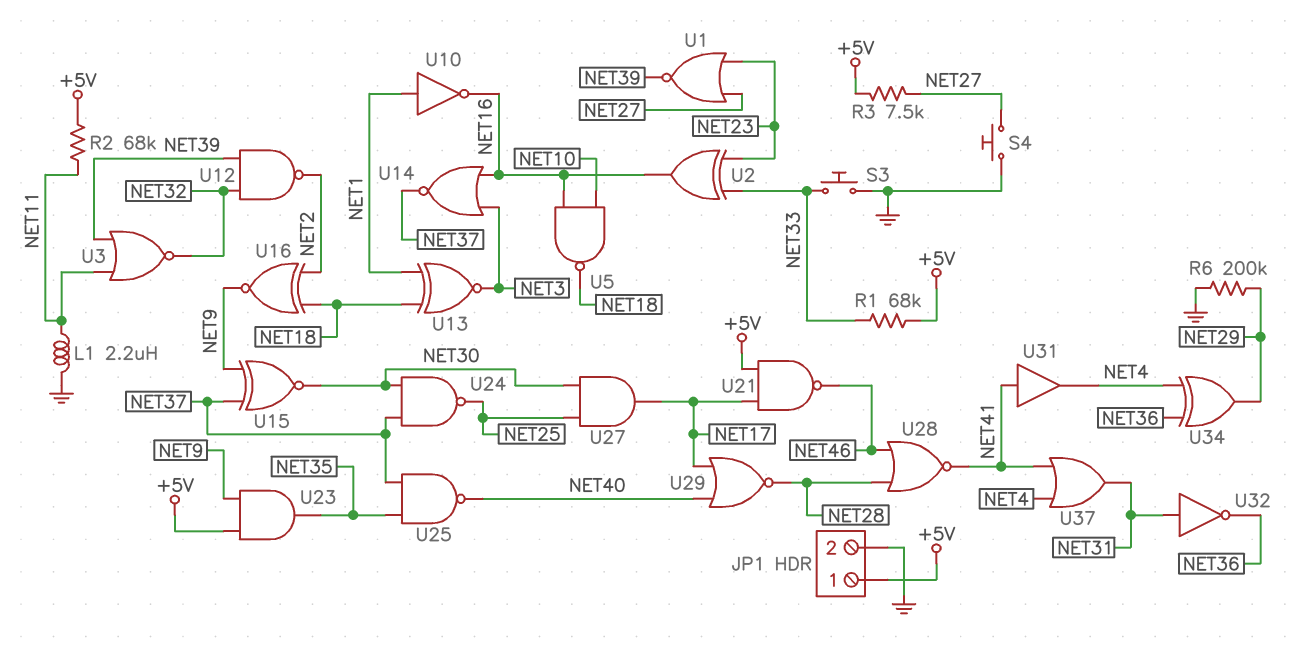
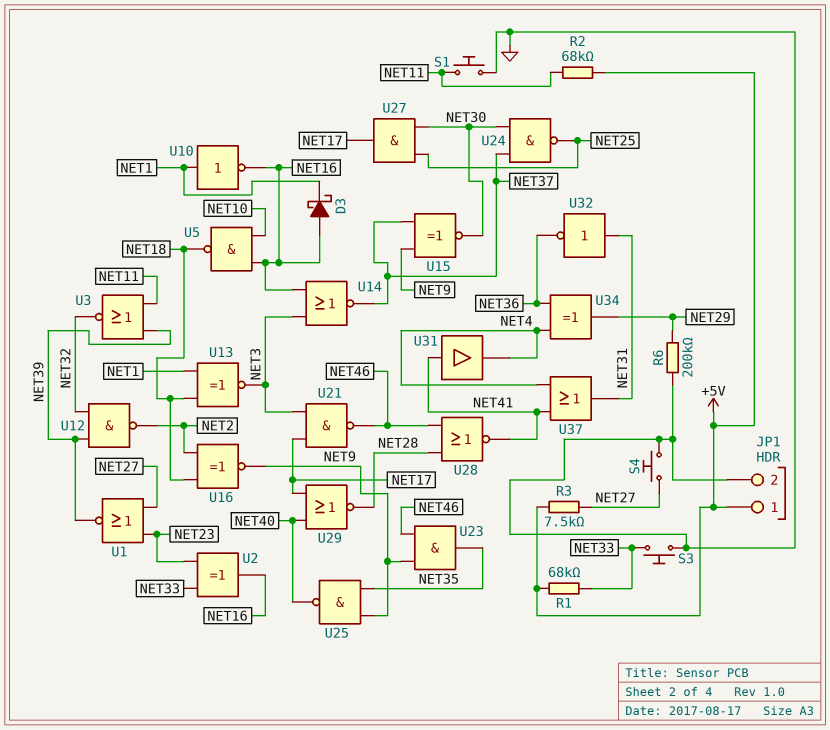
D3: none -> schottky (A NET16, K NET1)
L1: 2.2uH (GND, NET11) -> none
S1: none -> button (GND, NET11)
U21: NAND (in +5V, in NET17, out NET46) -> NAND (in NET3, in NET17, out NET46)
U23: AND (in +5V, in NET9, out NET35) -> AND (in NET9, in NET46, out NET35)
U25: NAND (in NET35, in NET37, out NET40) -> NAND (in NET9, in NET35, out NET40)

